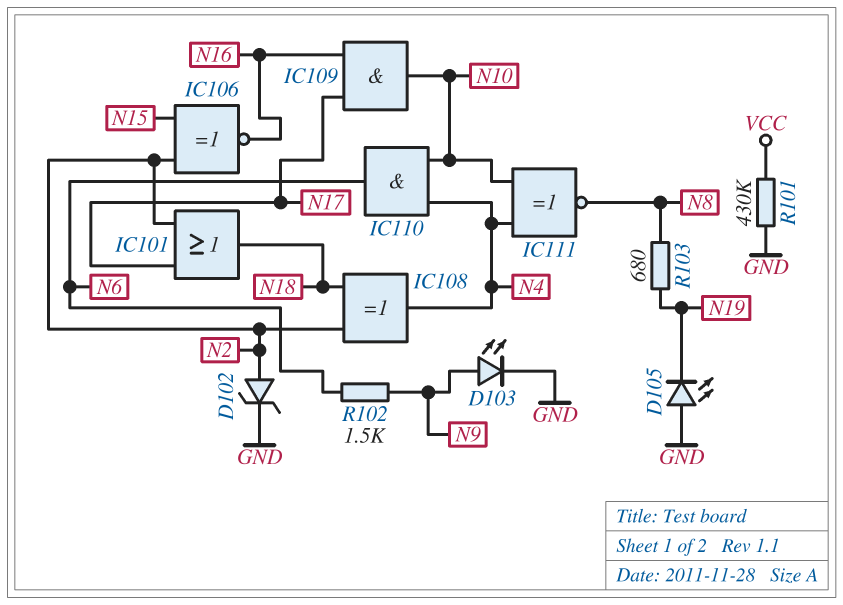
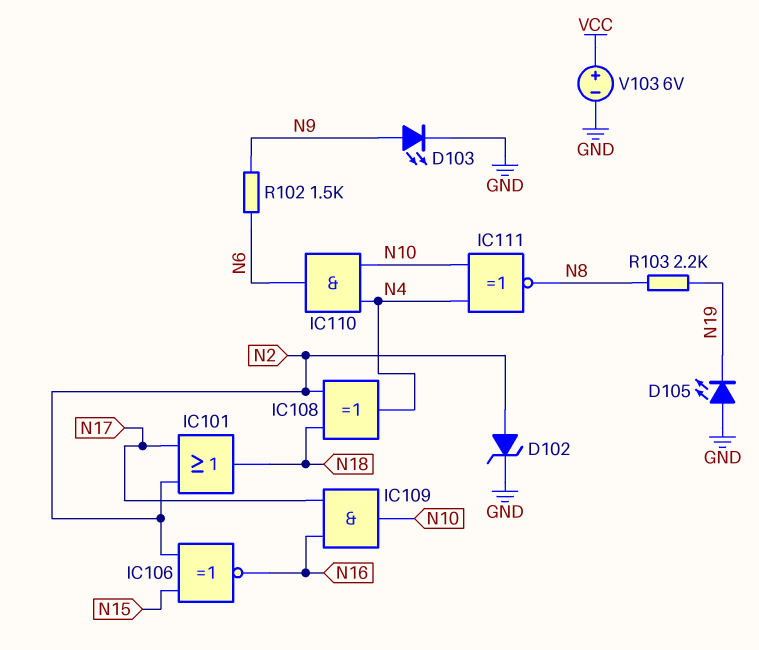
R101: 430k (GND, VCC) -> none
R103: 680 (N8, N19) -> 2.2k (N8, N19)
V103: none -> 6V (plus VCC, minus GND)

